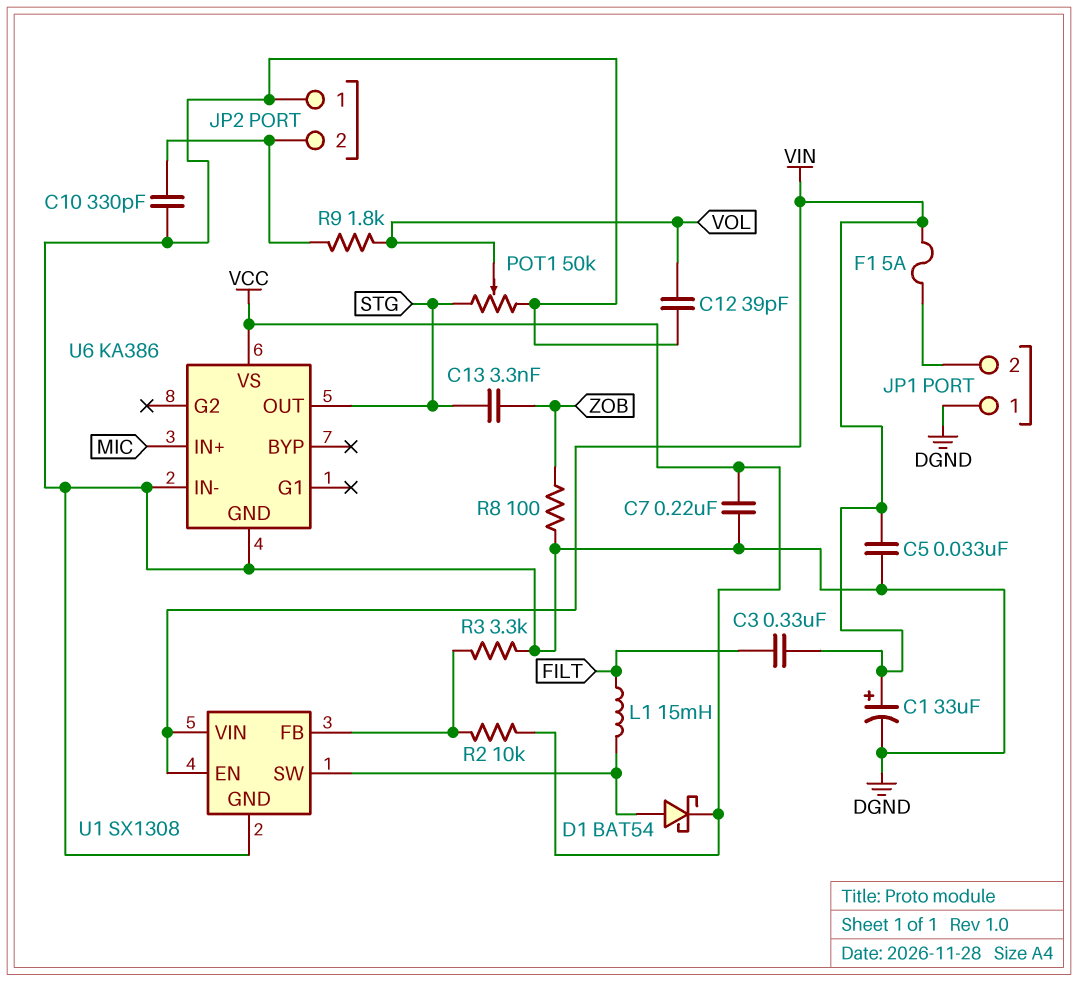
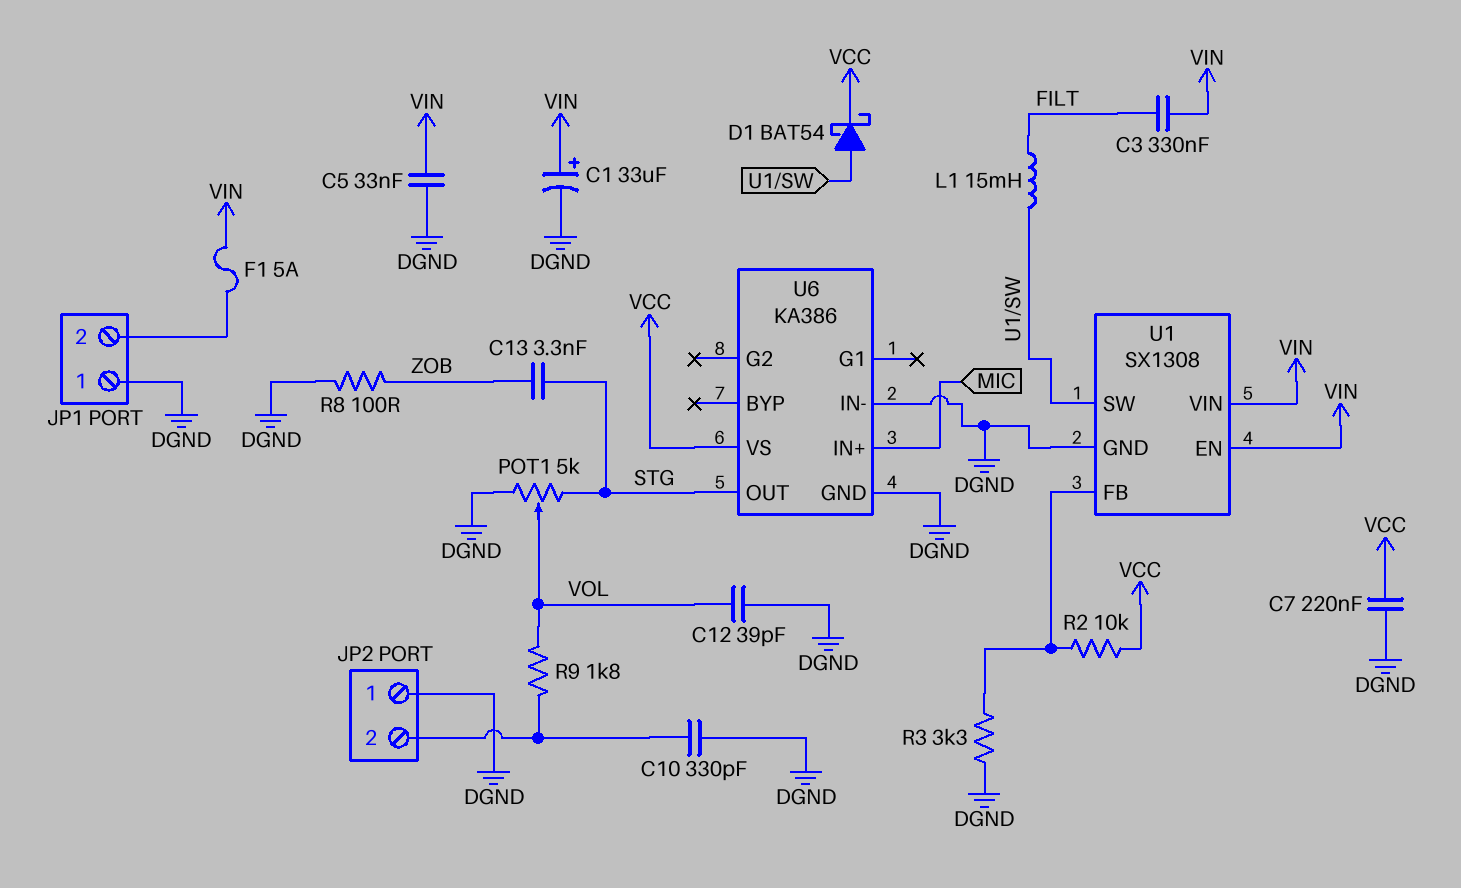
POT1: 50k (DGND, STG, wiper VOL) -> 5k (DGND, STG, wiper VOL)

